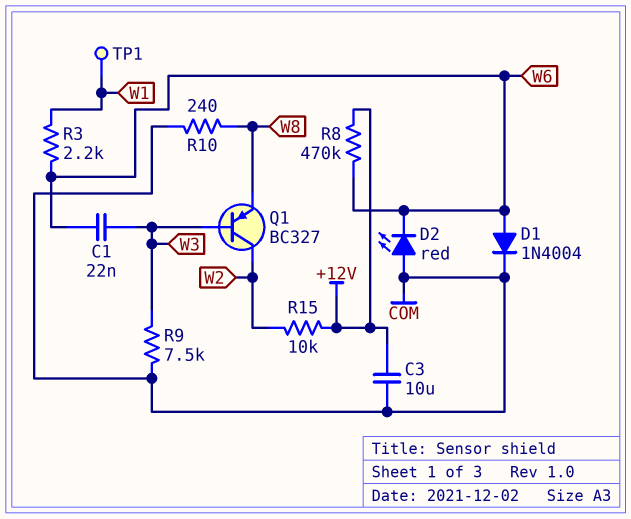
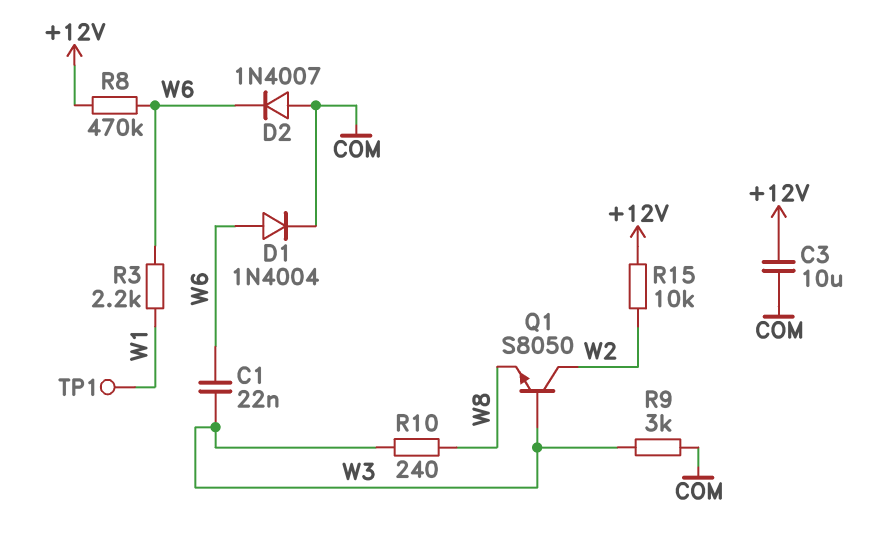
D2: LED red (A COM, K W6) -> diode 1N4007 (A COM, K W6)
Q1: PNP BC327 (B W3, C W2, E W8) -> NPN S8050 (B W3, C W2, E W8)
R9: 7.5k (COM, W3) -> 3k (COM, W3)
R10: 240 (COM, W8) -> 240 (W3, W8)

